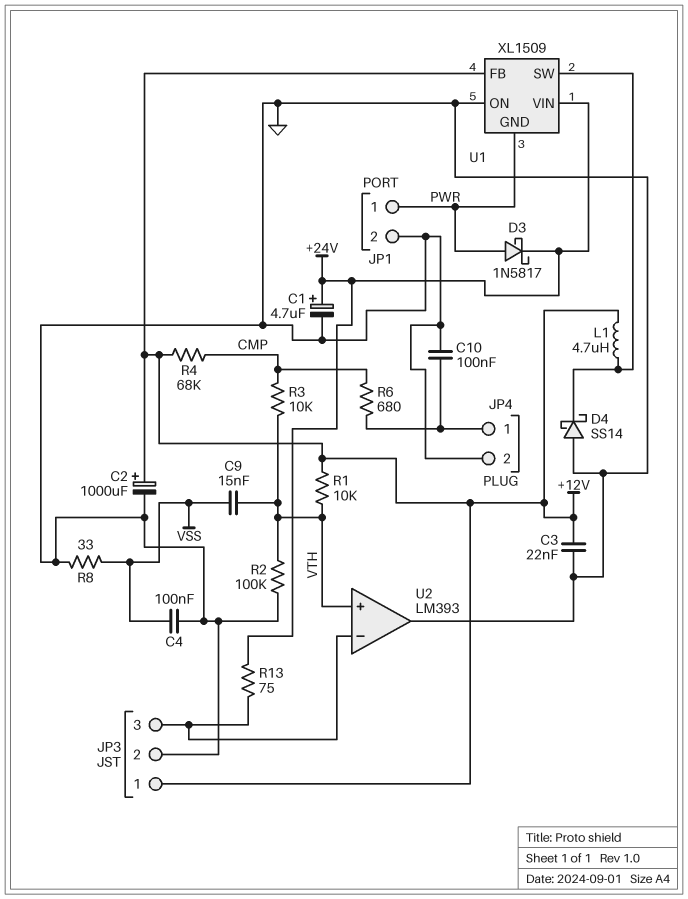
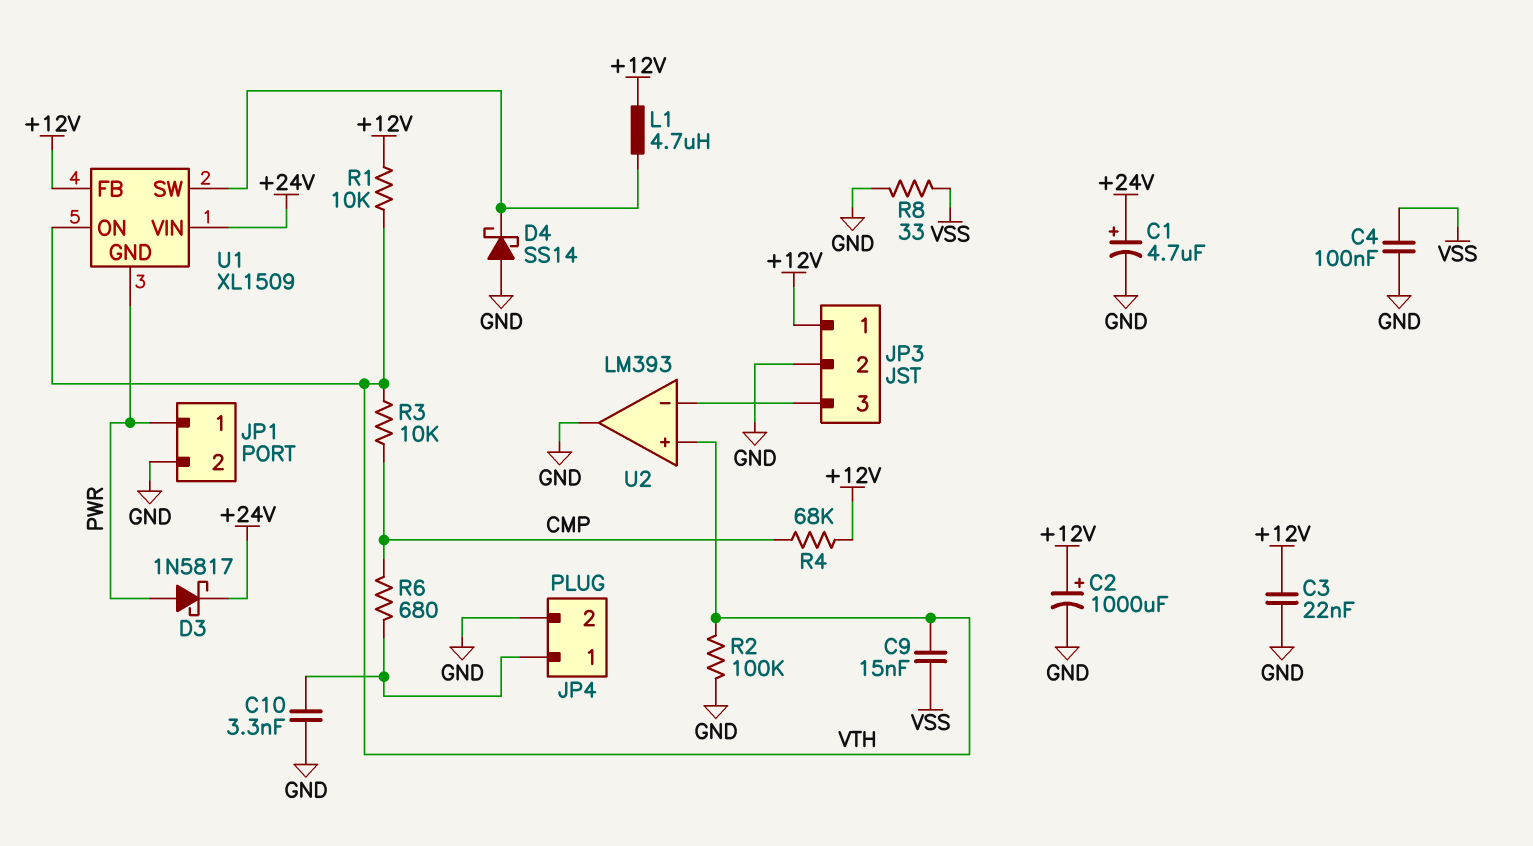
C10: 100nF (GND, JP4/1) -> 3.3nF (GND, JP4/1)
R13: 75 (+24V, JP3/3) -> none
U1 pin ON: GND -> VTH

